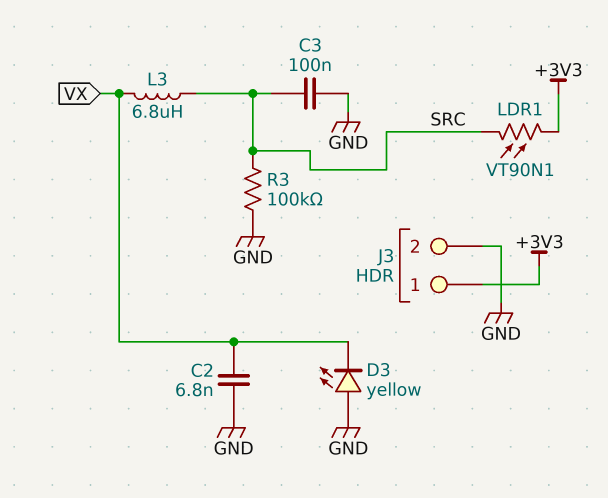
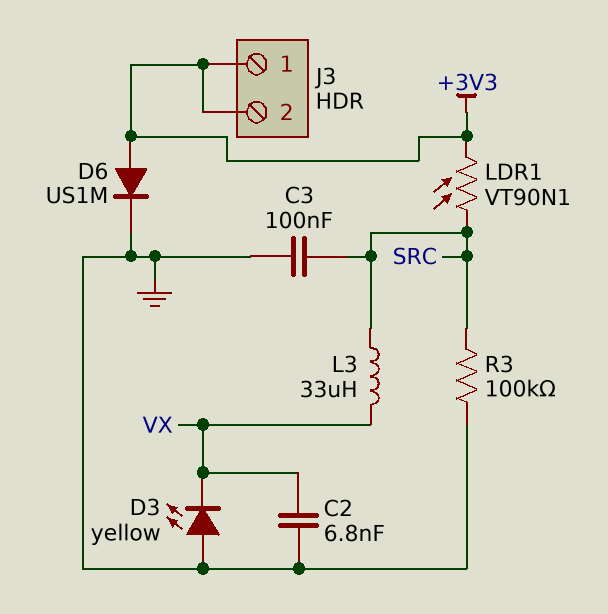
D6: none -> diode US1M (A +3V3, K GND)
J3 pin 2: GND -> +3V3
L3: 6.8uH (SRC, VX) -> 33uH (SRC, VX)

